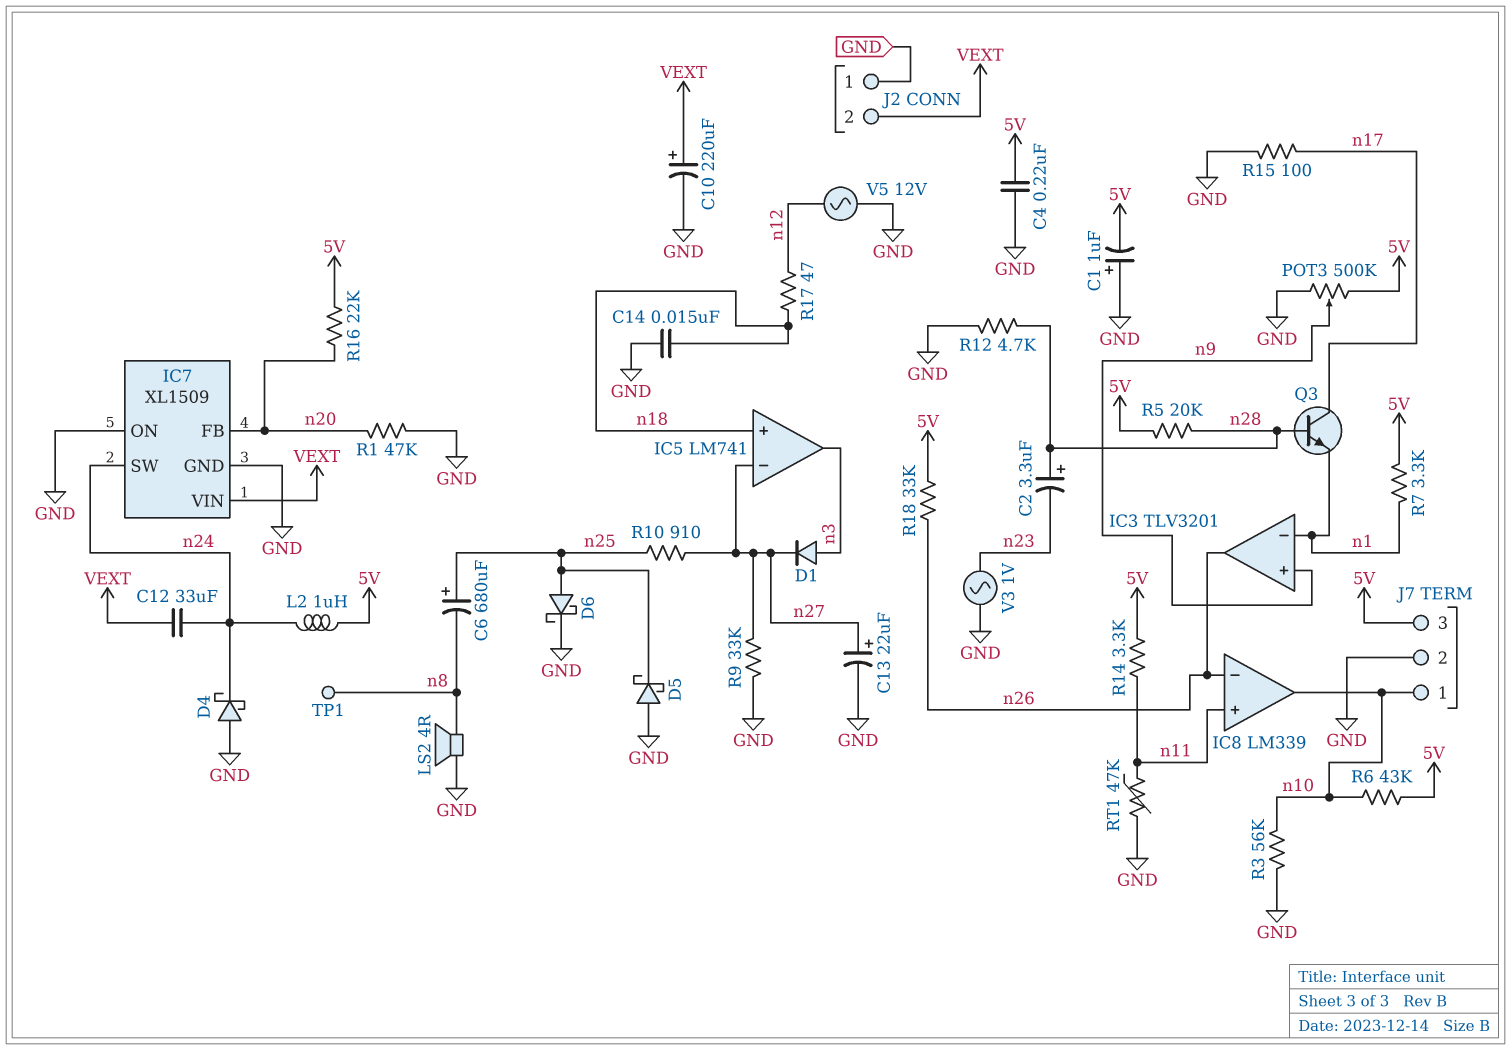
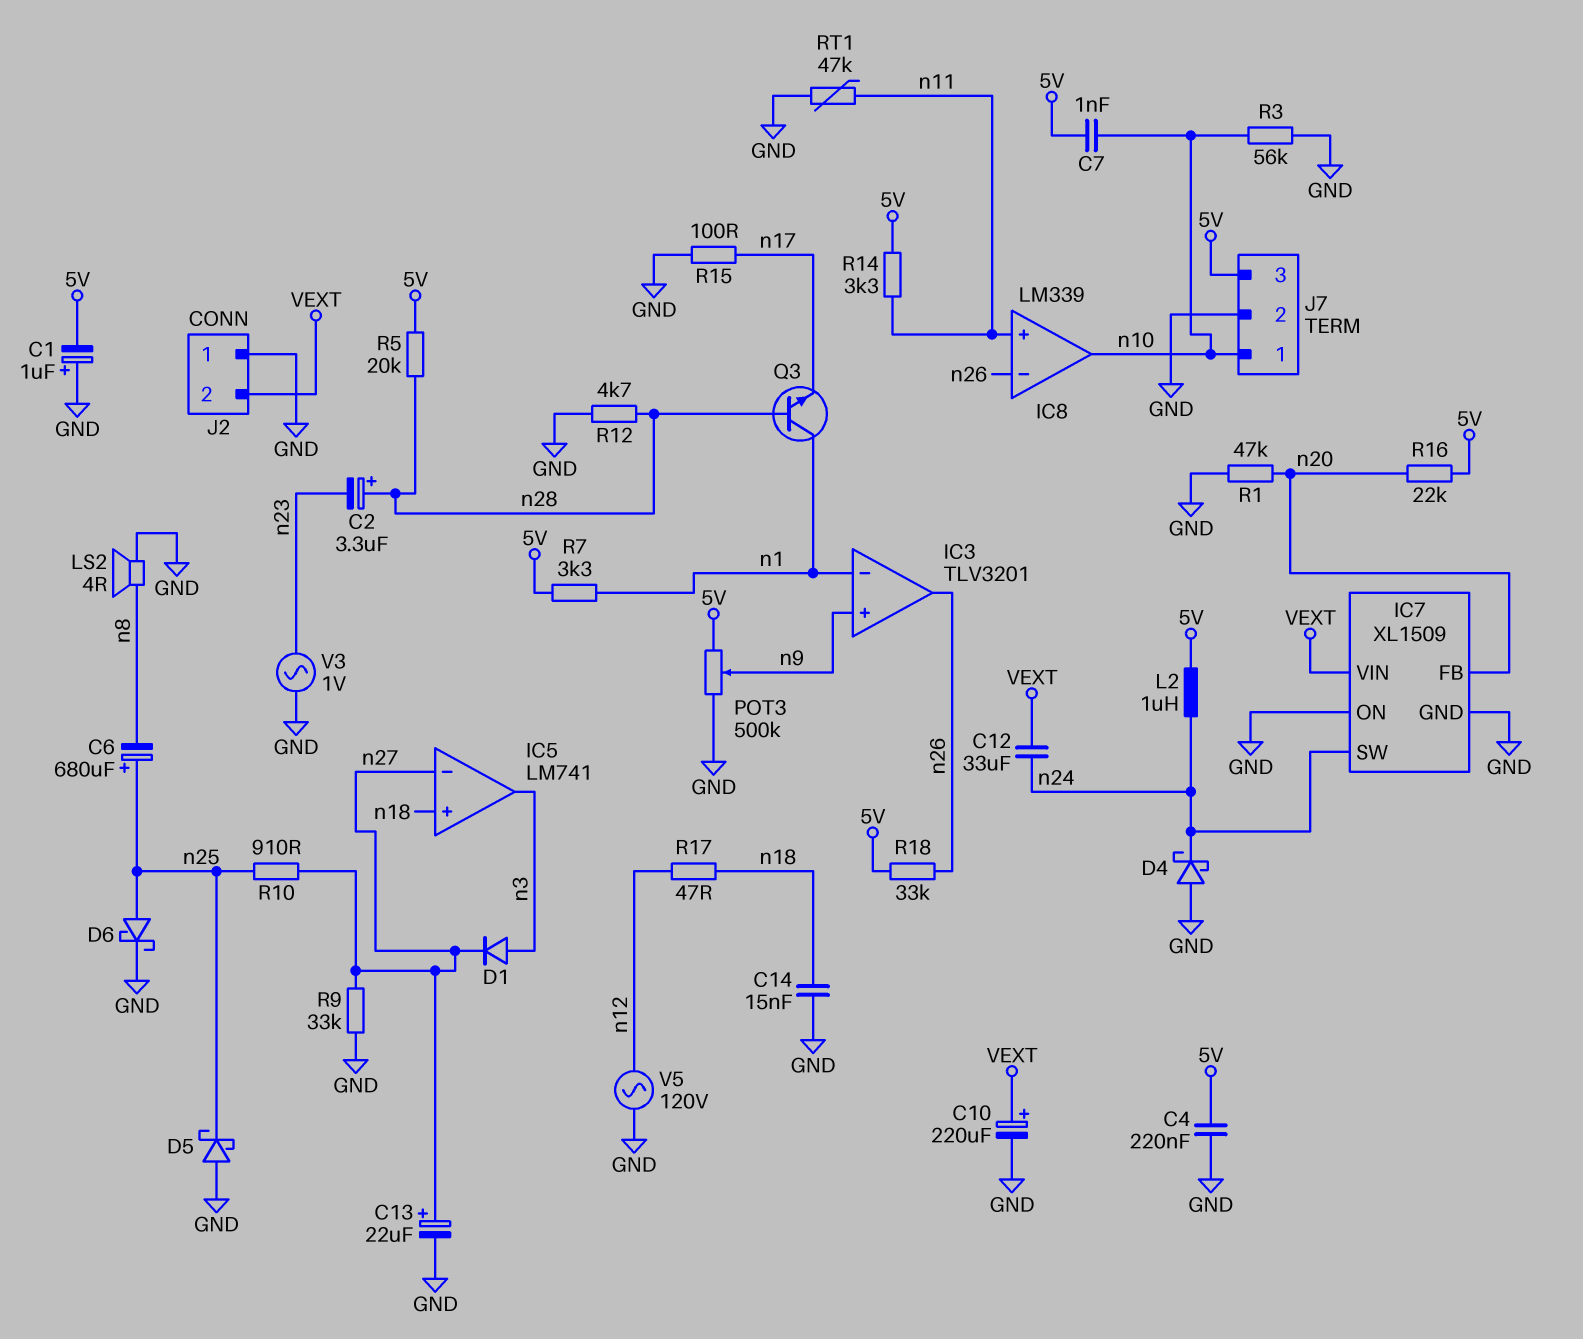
C7: none -> 1nF (5V, n10)
Q3: NPN (B n28, C n17, E n1) -> NPN (B n28, C n1, E n17)
R6: 43k (5V, n10) -> none
TP1: test point (n8) -> none
V5: AC 12V (GND, n12) -> AC 120V (GND, n12)

